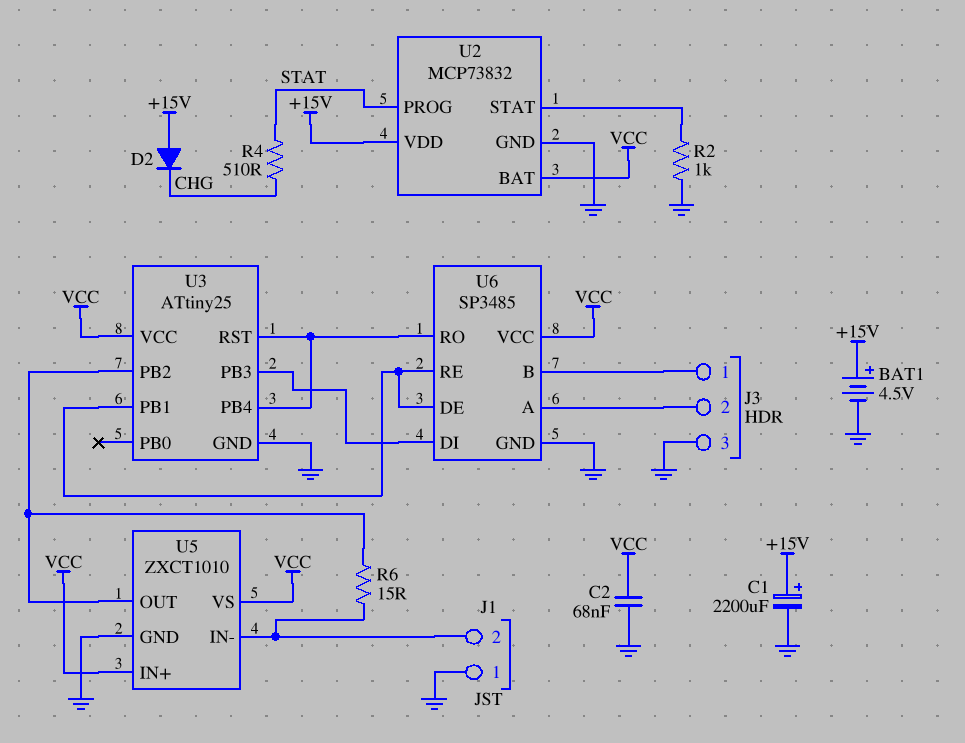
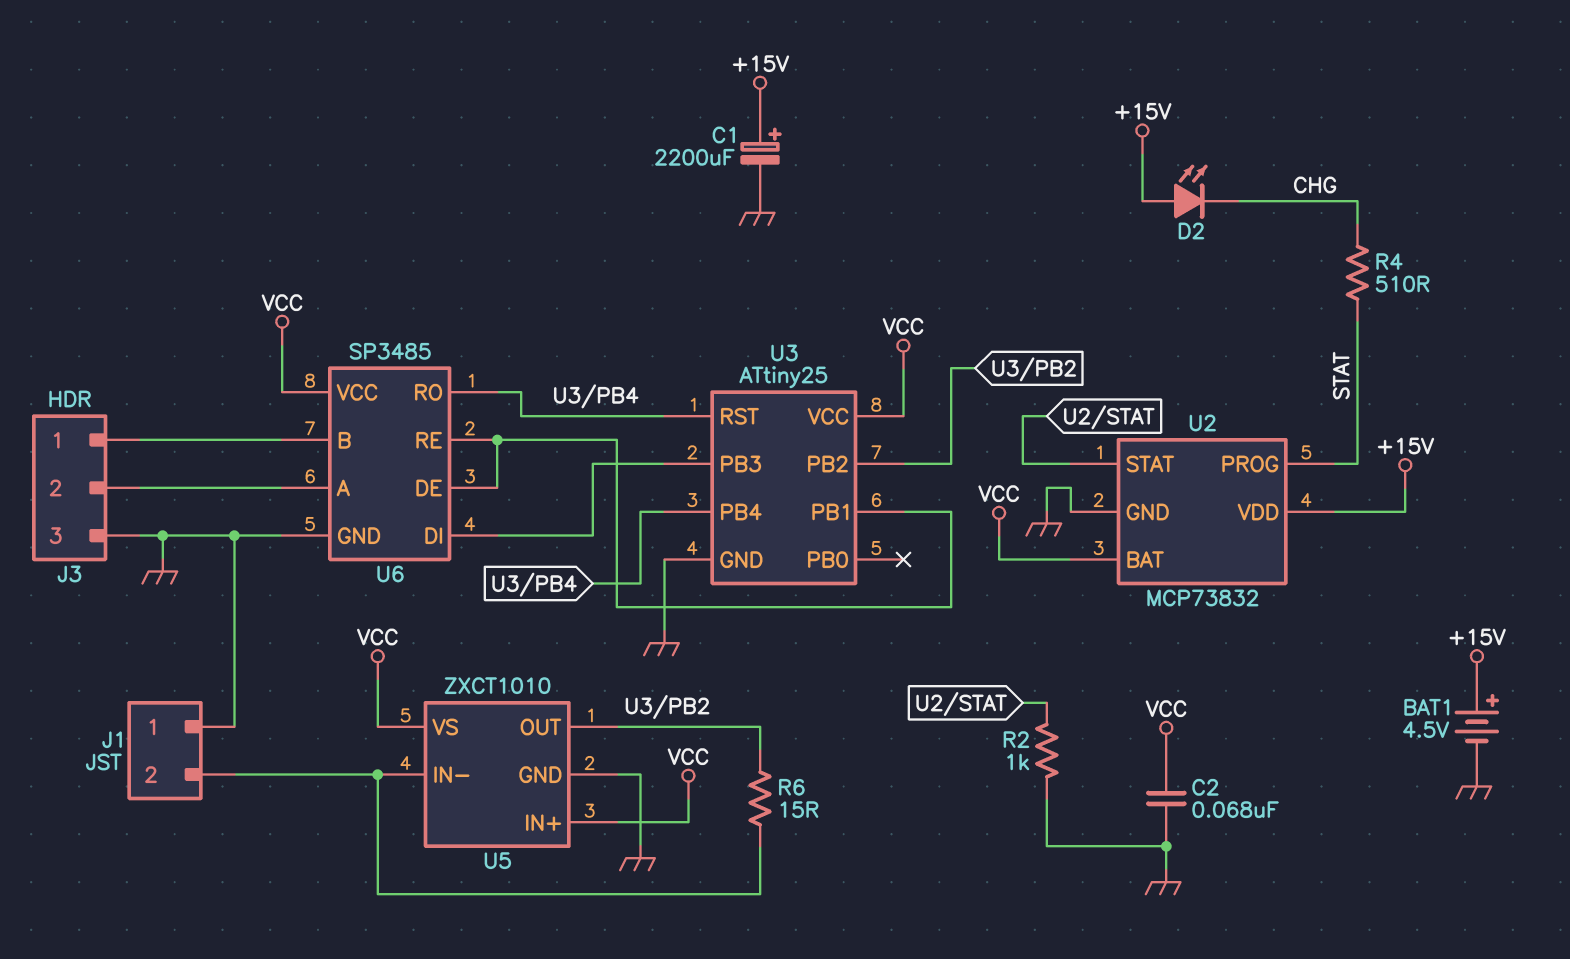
D2: diode (A +15V, K CHG) -> LED (A +15V, K CHG)

